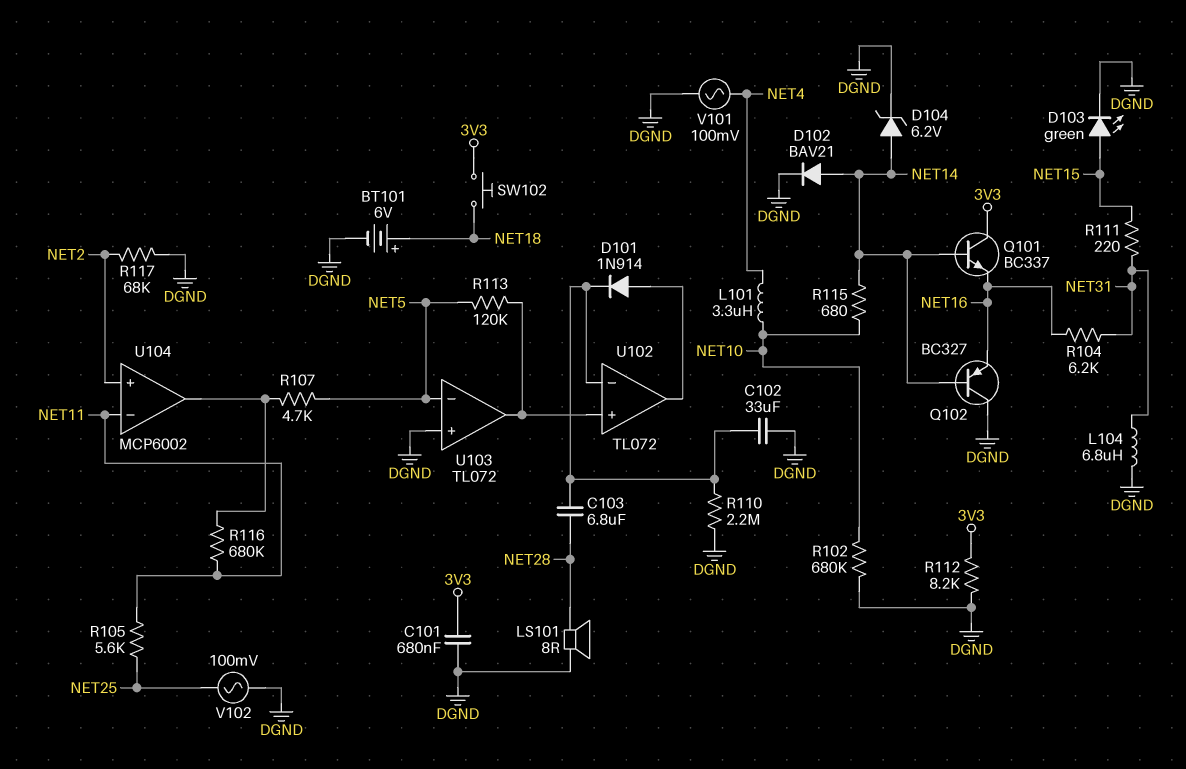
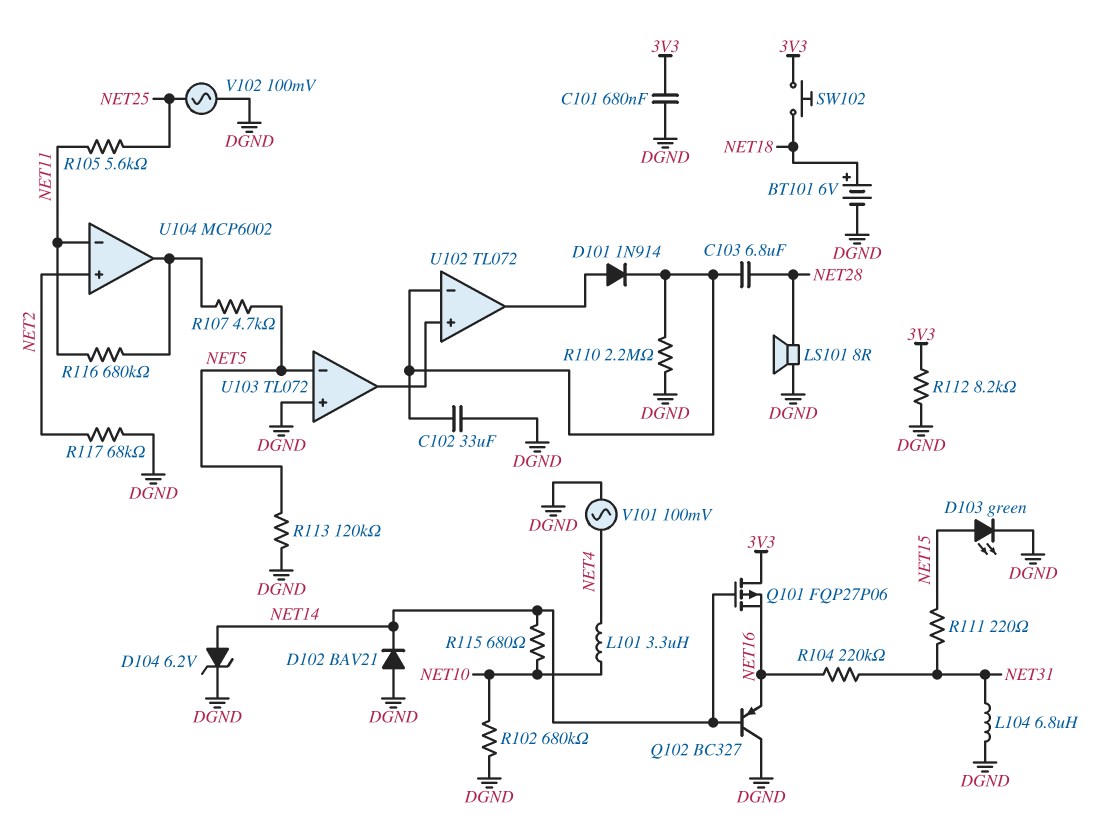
D102: diode BAV21 (A NET14, K DGND) -> diode BAV21 (A DGND, K NET14)
Q101: NPN BC337 (B NET14, C 3V3, E NET16) -> PMOS FQP27P06 (G NET14, D 3V3, S NET16)
R104: 6.2k (NET16, NET31) -> 220k (NET16, NET31)
R113: 120k (NET5, U102/in+) -> 120k (DGND, NET5)

